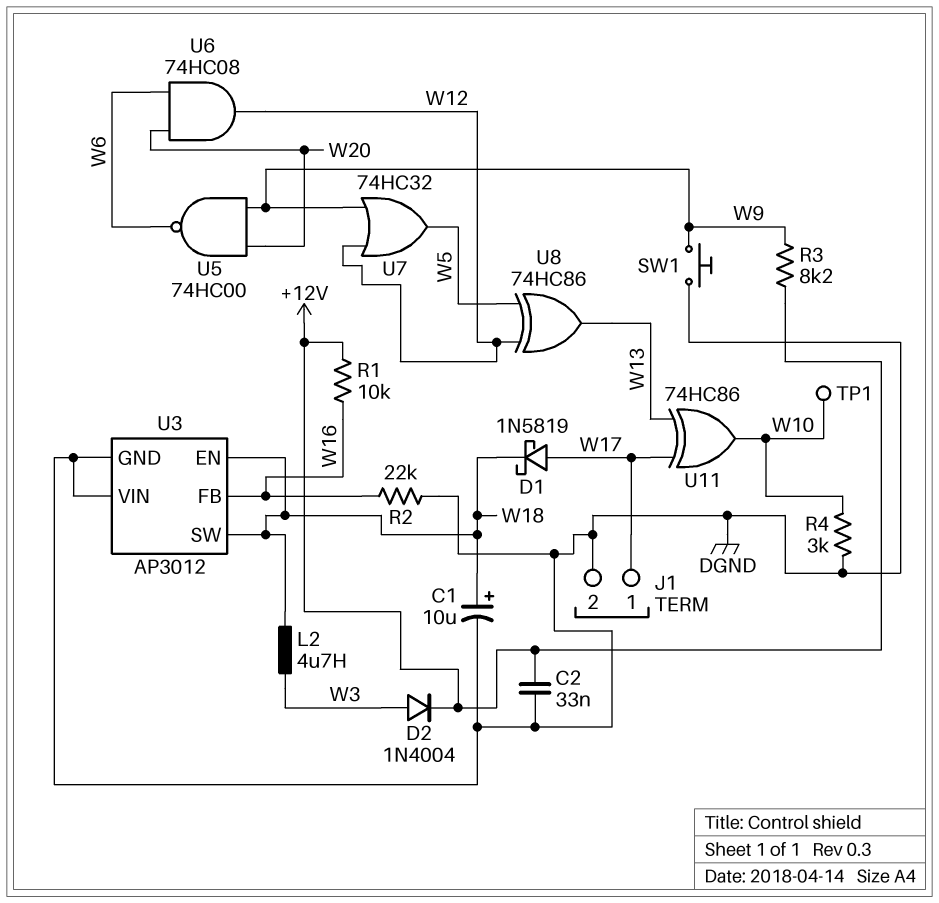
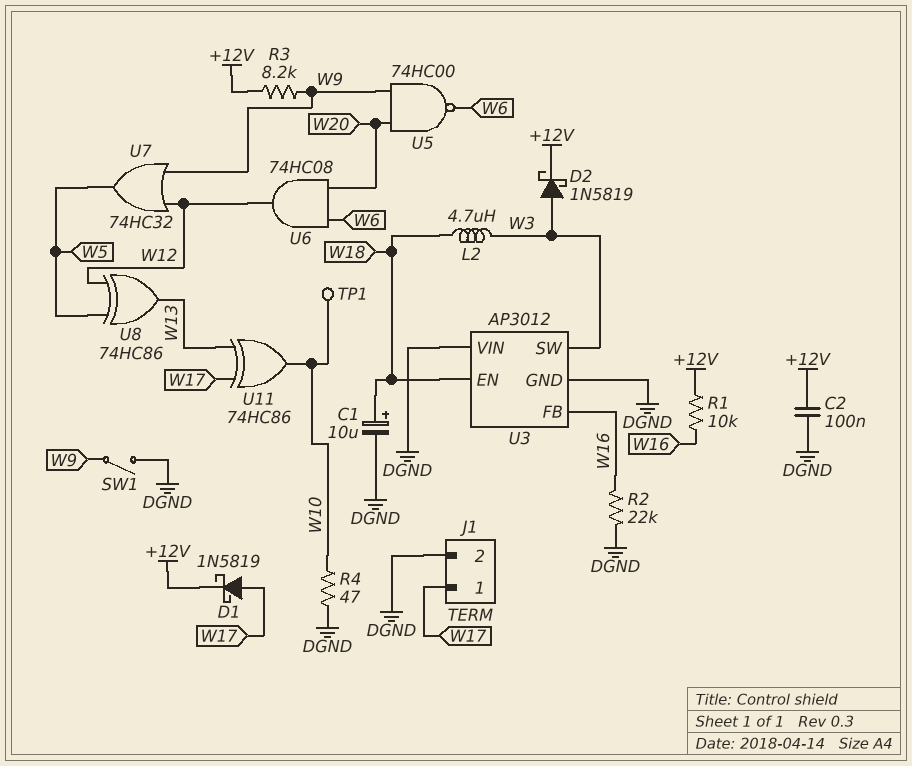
C2: 33nF (+12V, DGND) -> 100nF (+12V, DGND)
D1: schottky 1N5819 (A W17, K W18) -> schottky 1N5819 (A W17, K +12V)
D2: diode 1N4004 (A W3, K +12V) -> schottky 1N5819 (A W3, K +12V)
R4: 3k (DGND, W10) -> 47 (DGND, W10)
SW1: button (DGND, W9) -> switch (DGND, W9)
U3 pin SW: W18 -> W3

